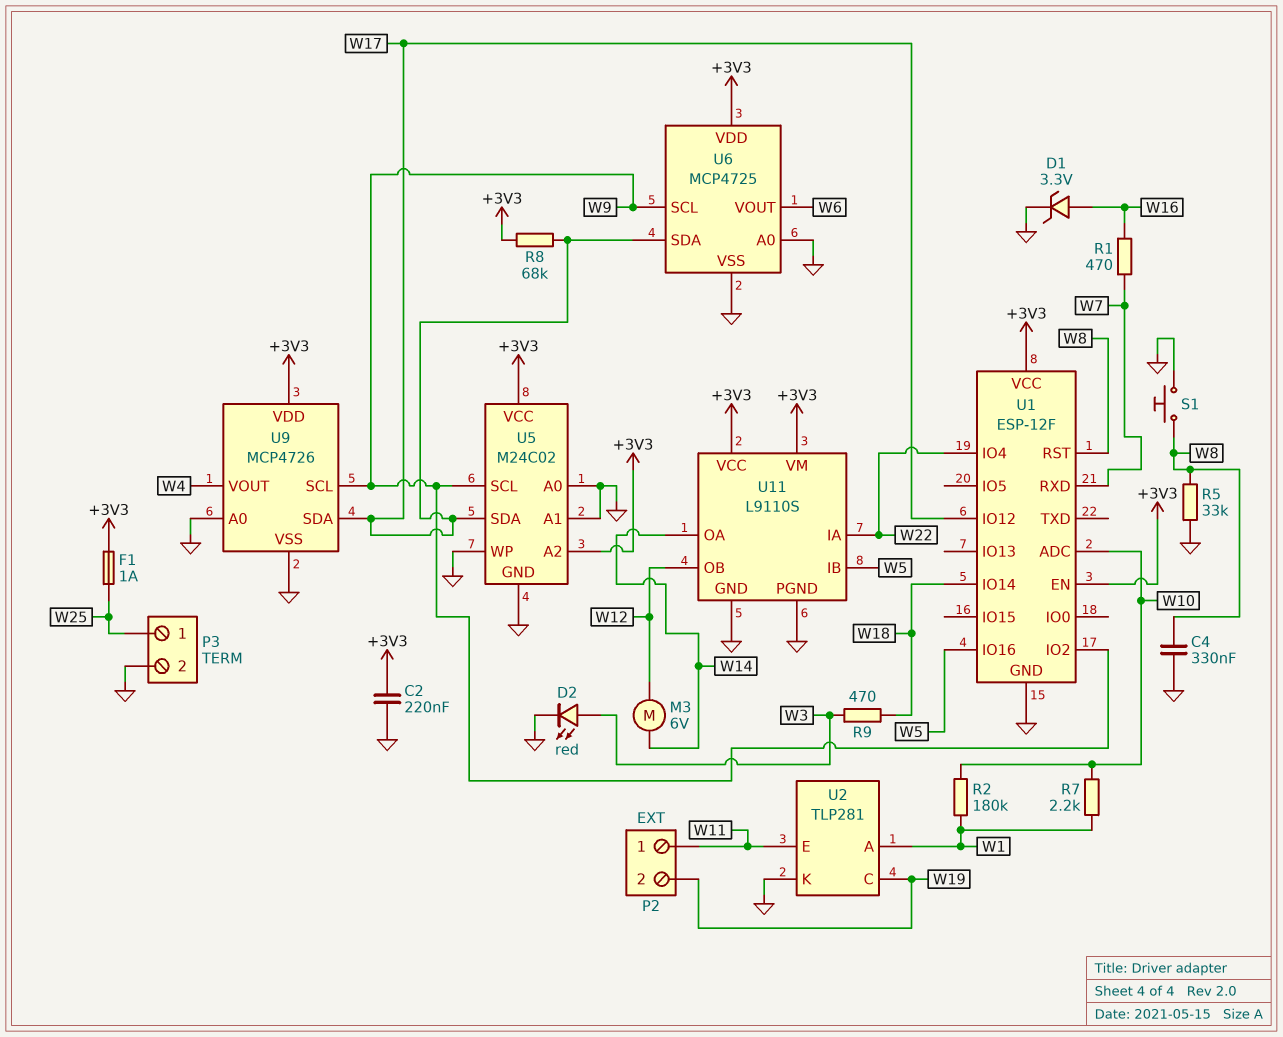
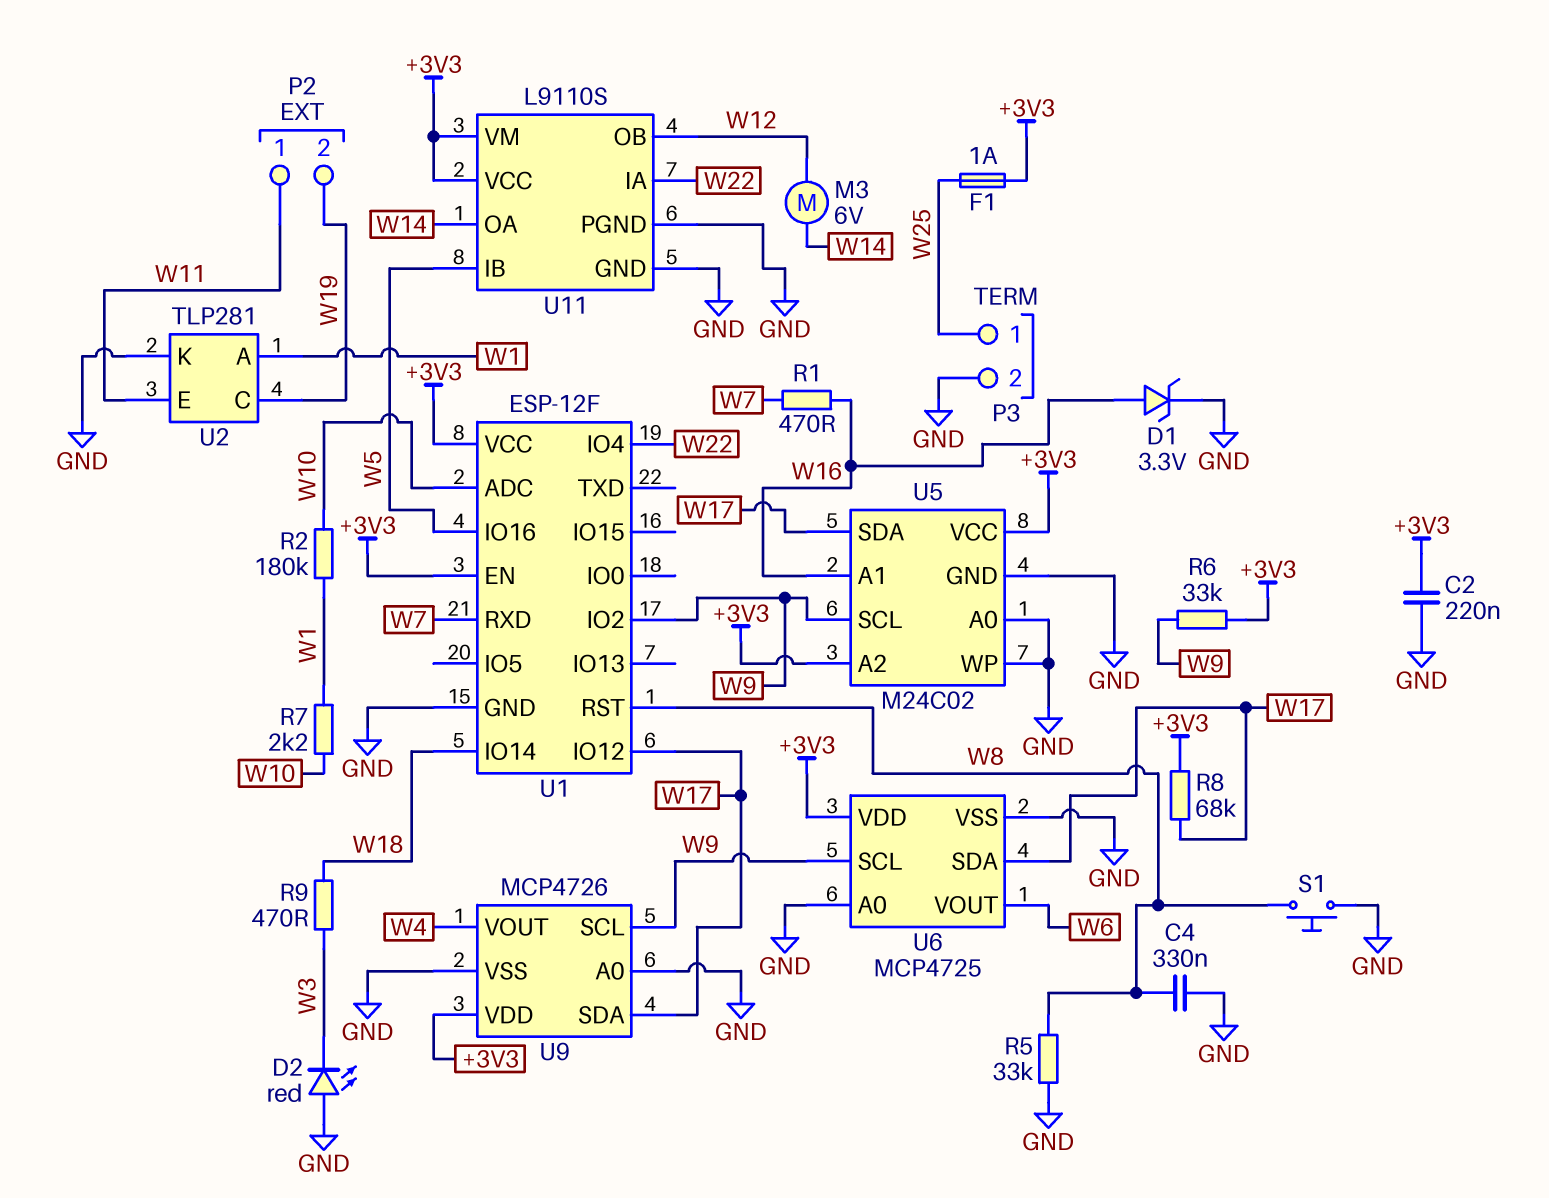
D2: LED red (A W3, K GND) -> LED red (A GND, K W3)
R6: none -> 33k (+3V3, W9)
U5 pin A1: GND -> W16

